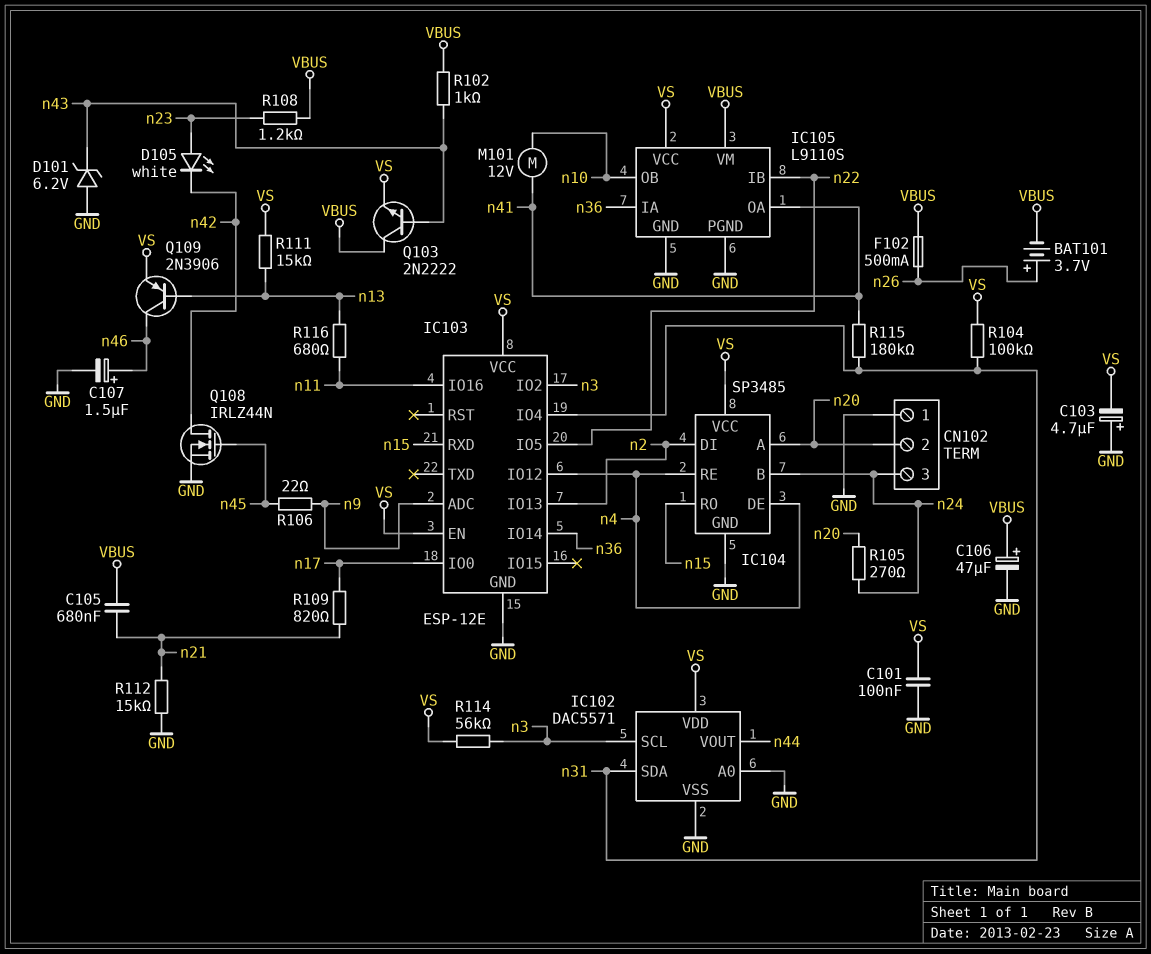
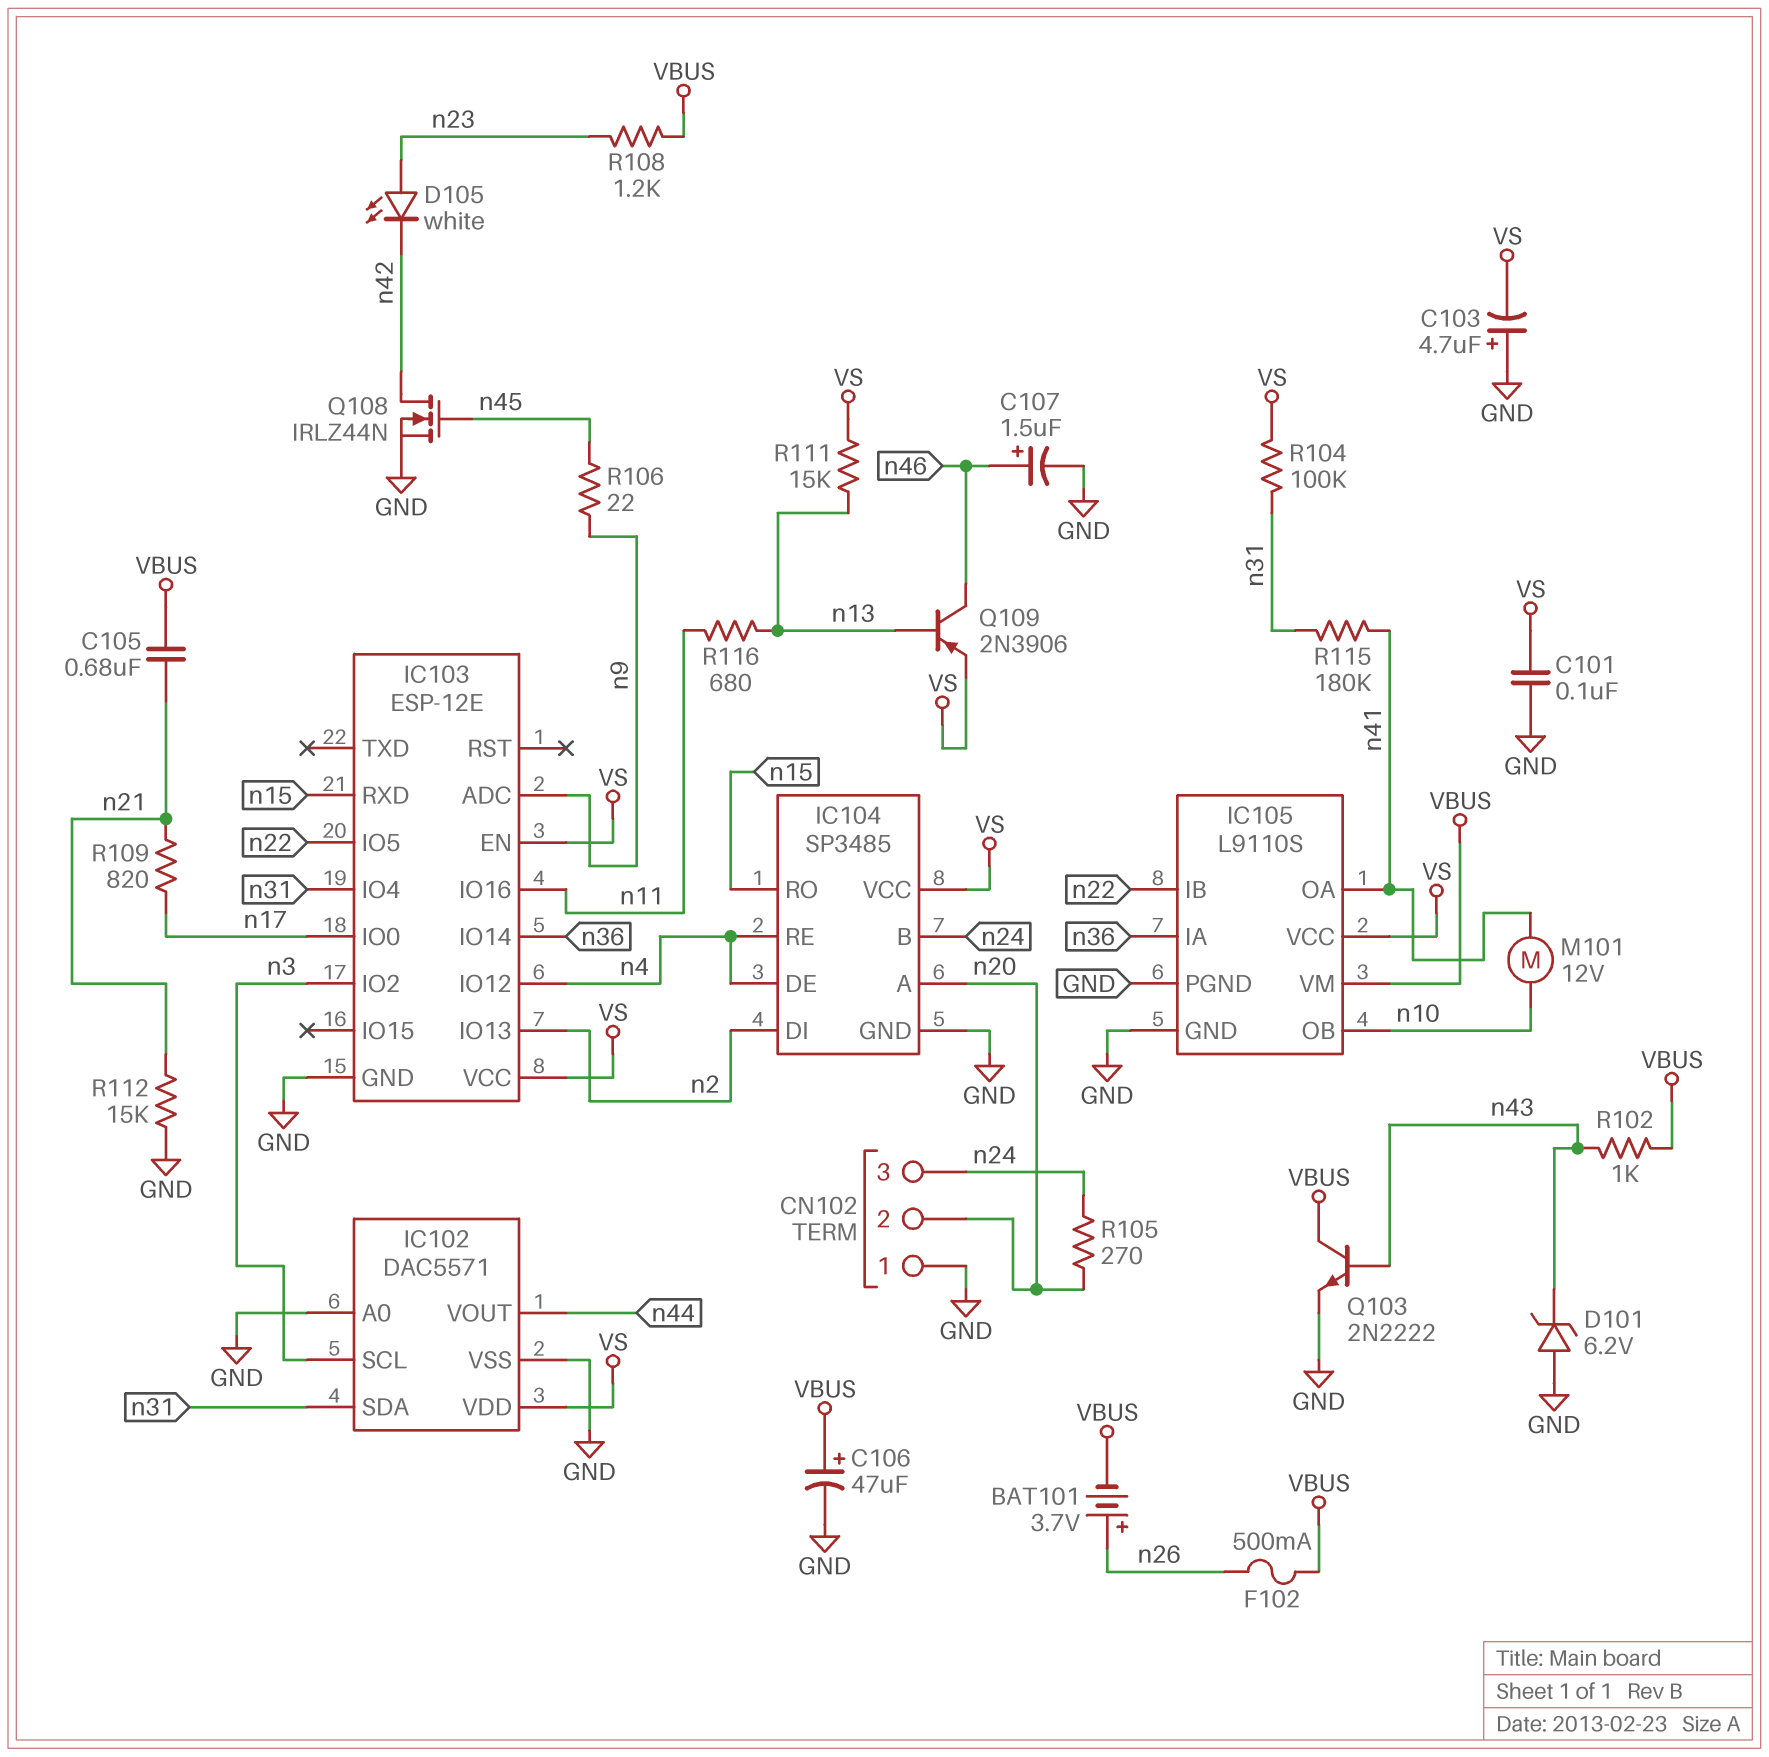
Q103: NPN 2N2222 (B n43, C VBUS, E VS) -> NPN 2N2222 (B n43, C VBUS, E GND)
R114: 56k (VS, n3) -> none

